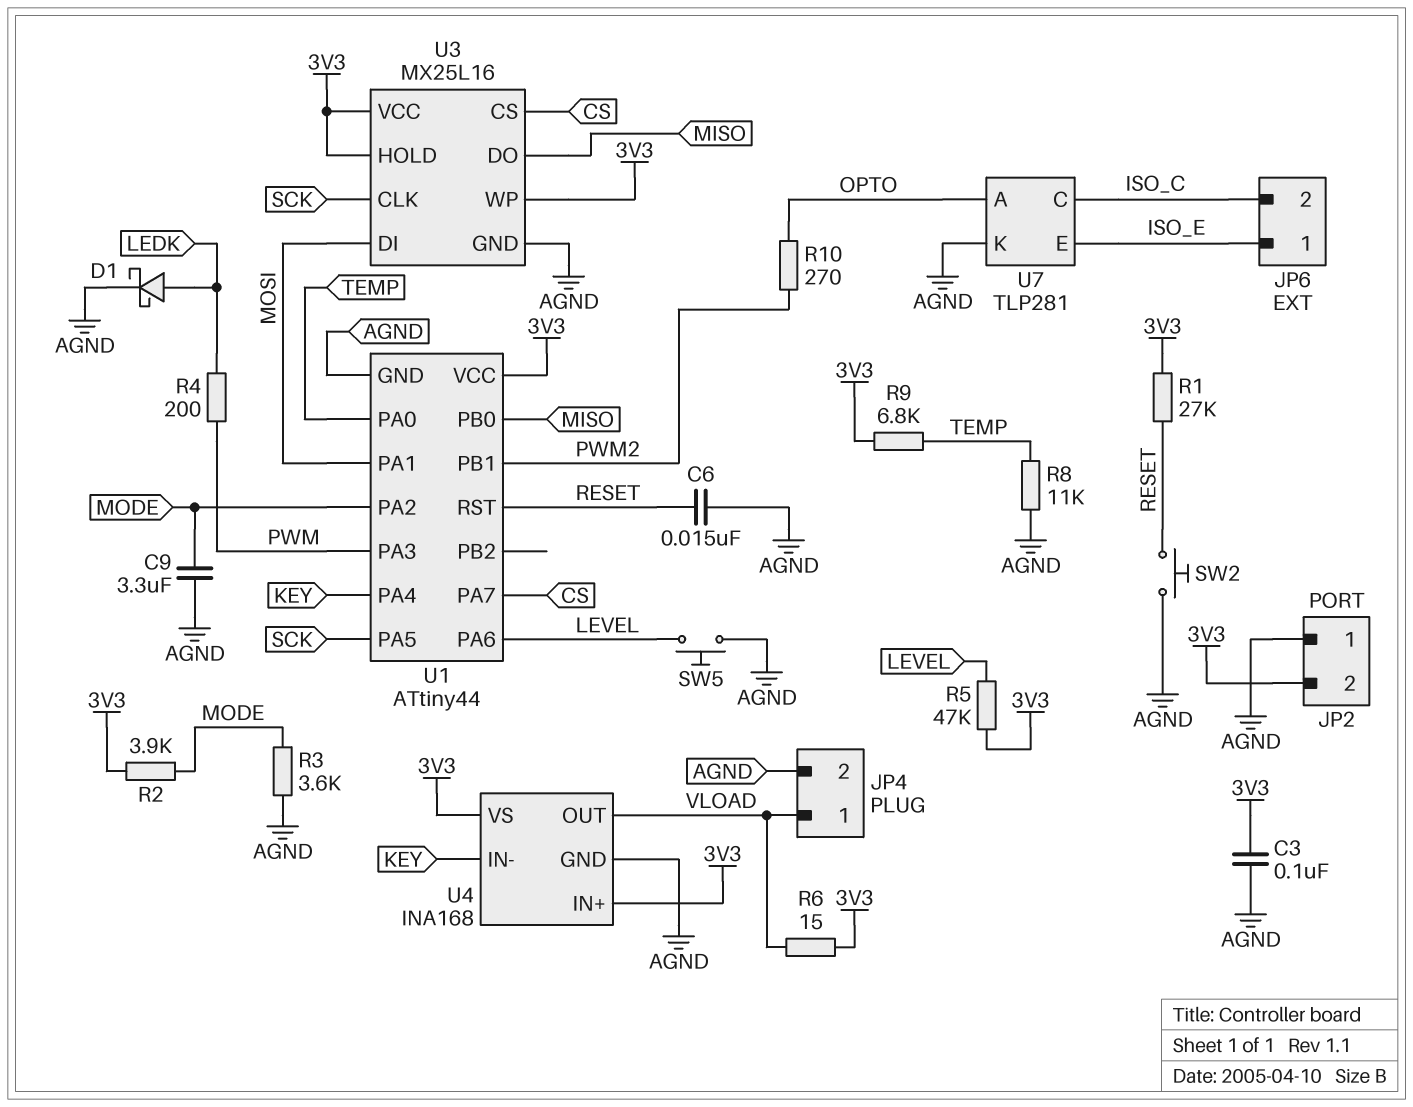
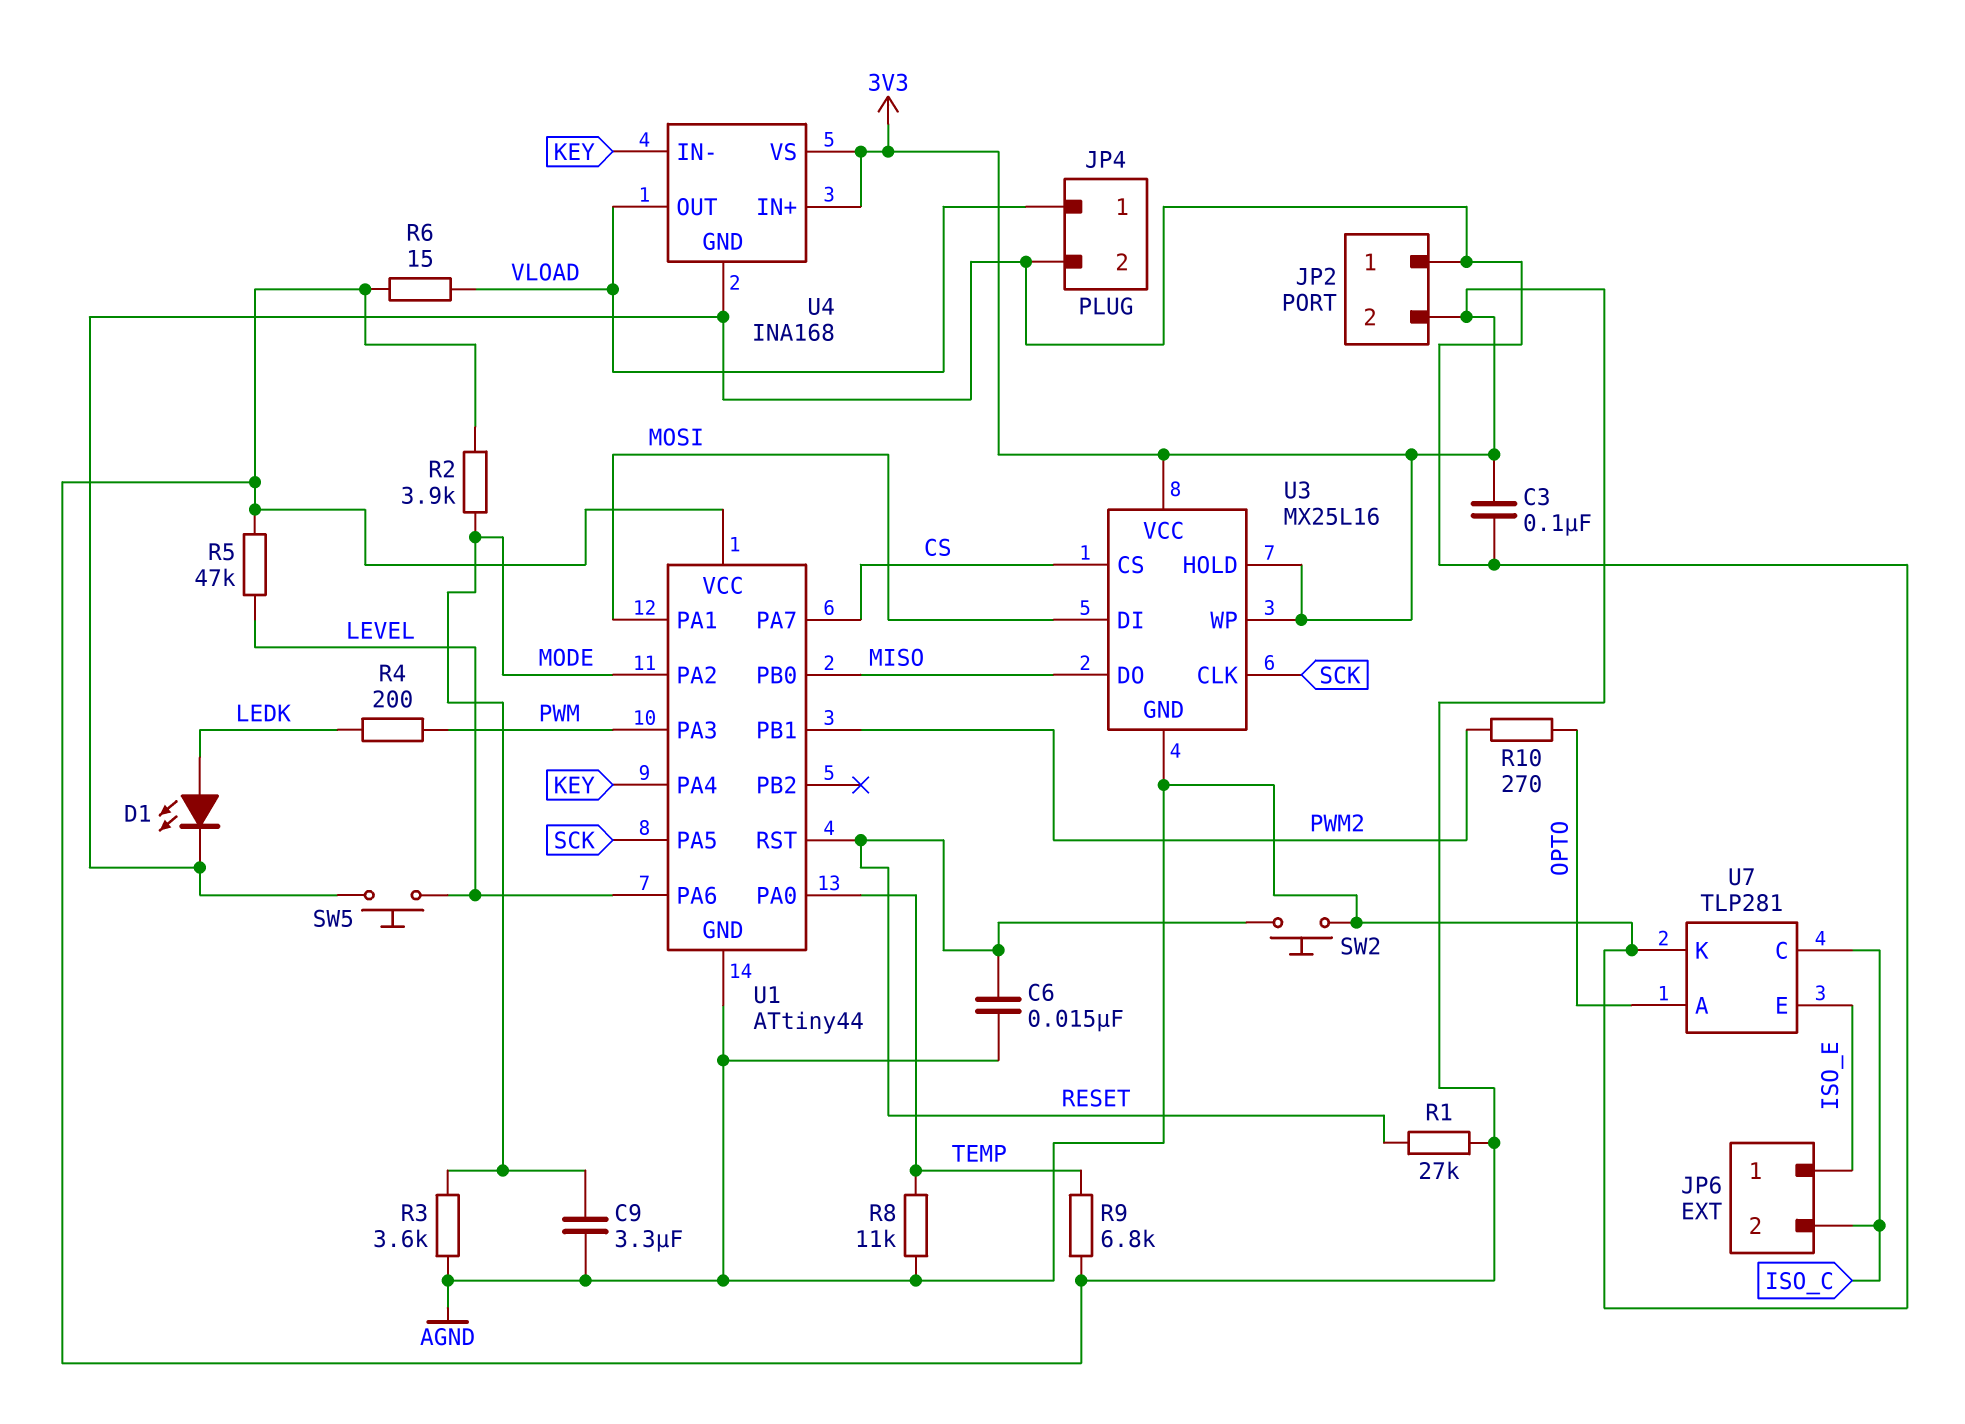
D1: schottky (A LEDK, K AGND) -> LED (A LEDK, K AGND)

